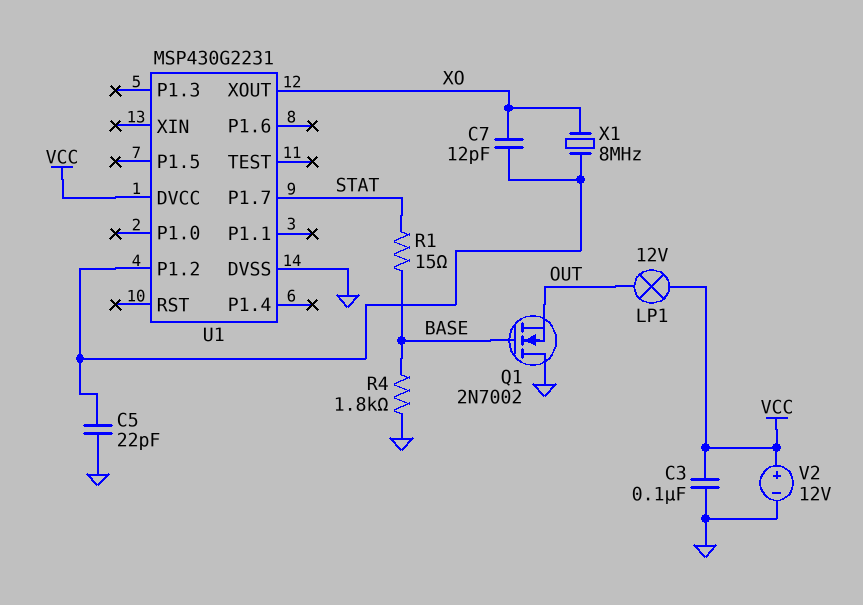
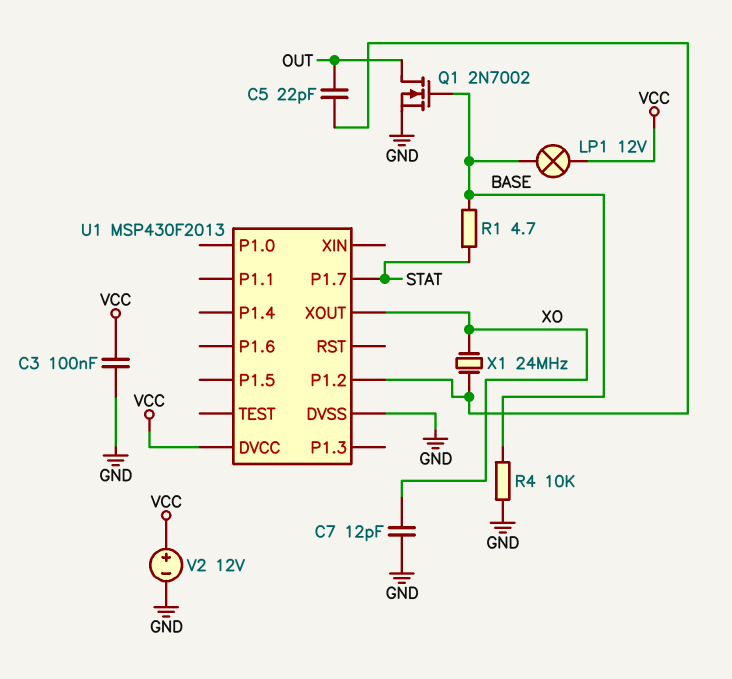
C5: 22pF (GND, U1/P1.2) -> 22pF (OUT, U1/P1.2)
C7: 12pF (U1/P1.2, XO) -> 12pF (GND, XO)
LP1: lamp 12V (OUT, VCC) -> lamp 12V (BASE, VCC)
Q1: NMOS 2N7002 (G BASE, D GND, S OUT) -> NMOS 2N7002 (G BASE, D OUT, S GND)
R1: 15 (BASE, STAT) -> 4.7 (BASE, STAT)
R4: 1.8k (BASE, GND) -> 10k (BASE, GND)
U1: MSP430G2231 -> MSP430F2013
X1: 8MHz (U1/P1.2, XO) -> 24MHz (U1/P1.2, XO)

